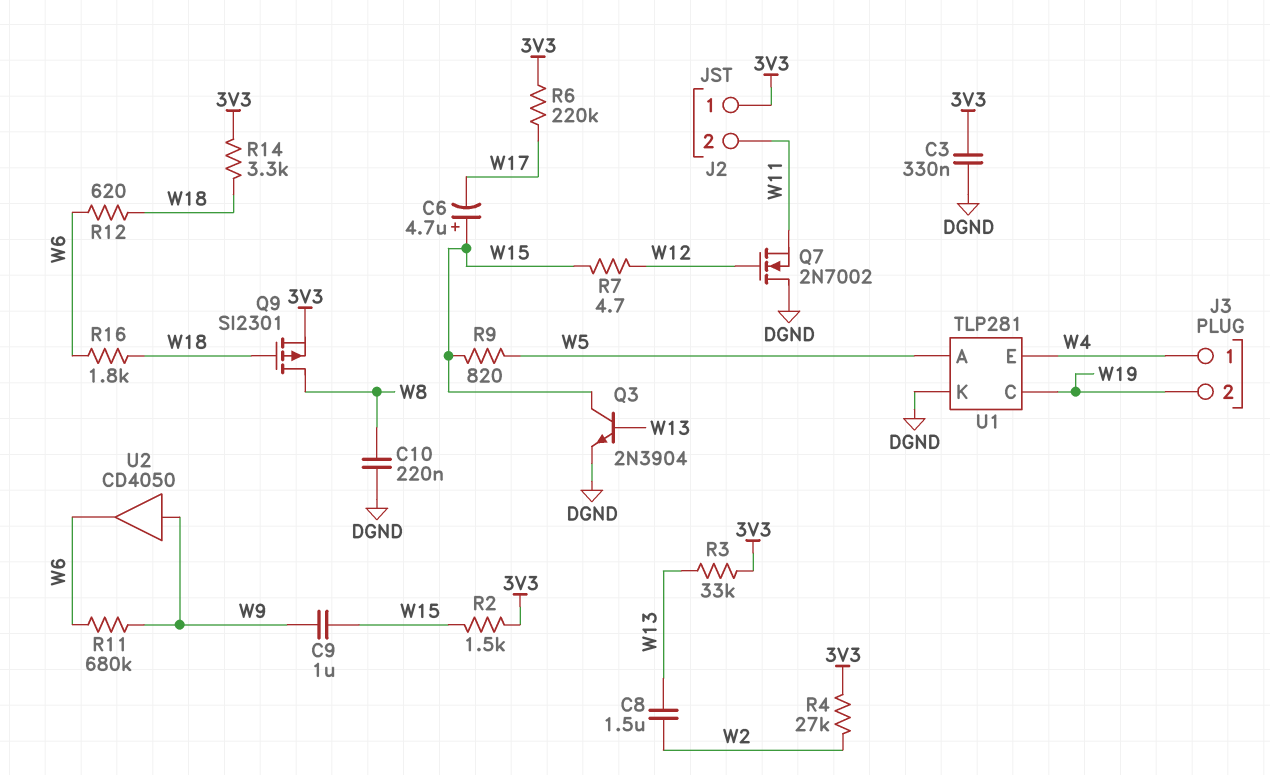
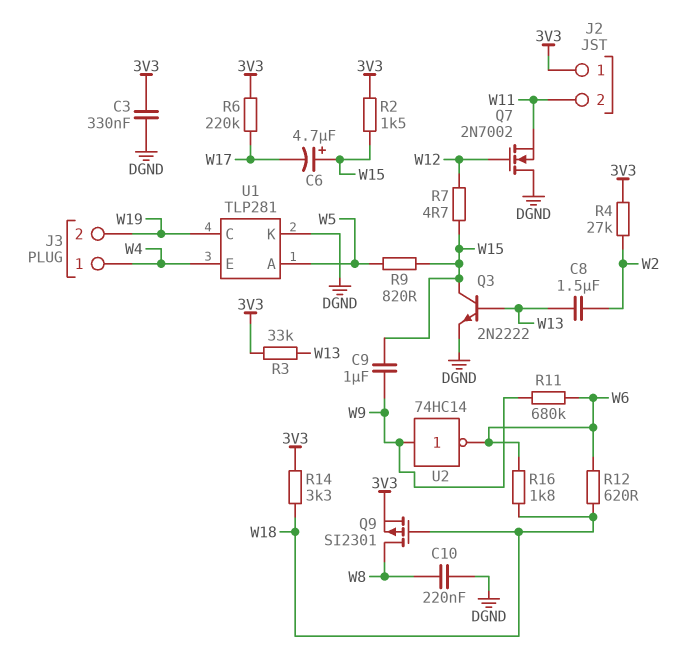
Q3: NPN 2N3904 (B W13, C W15, E DGND) -> NPN 2N2222 (B W13, C W15, E DGND)
U2: buffer CD4050 (in W9, out W6) -> NOT 74HC14 (in W9, out W6)

